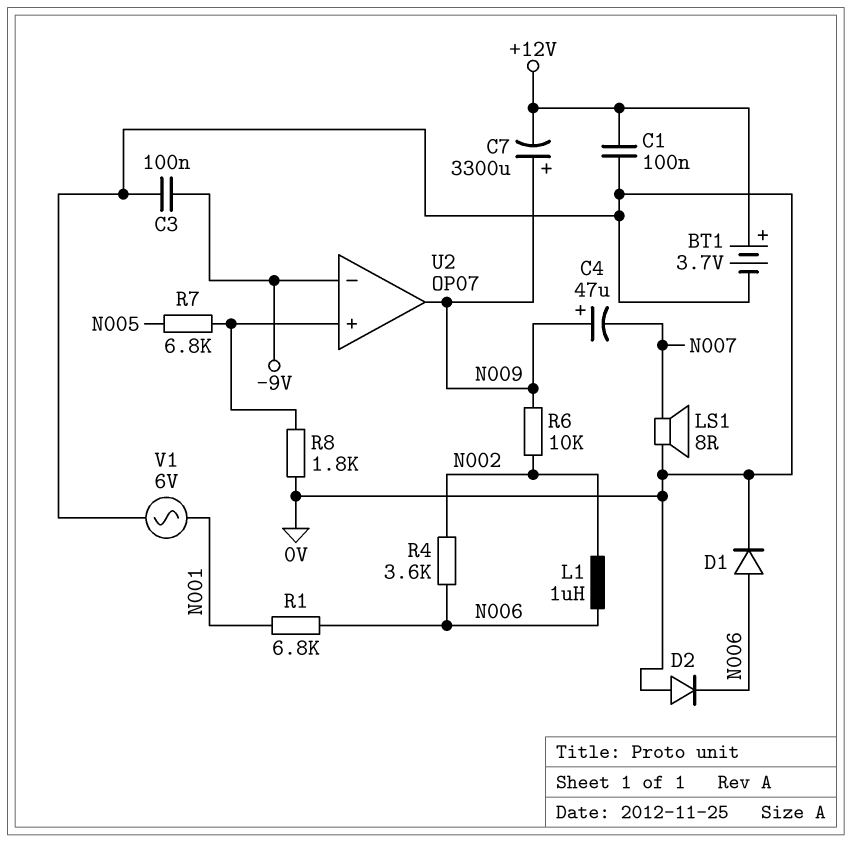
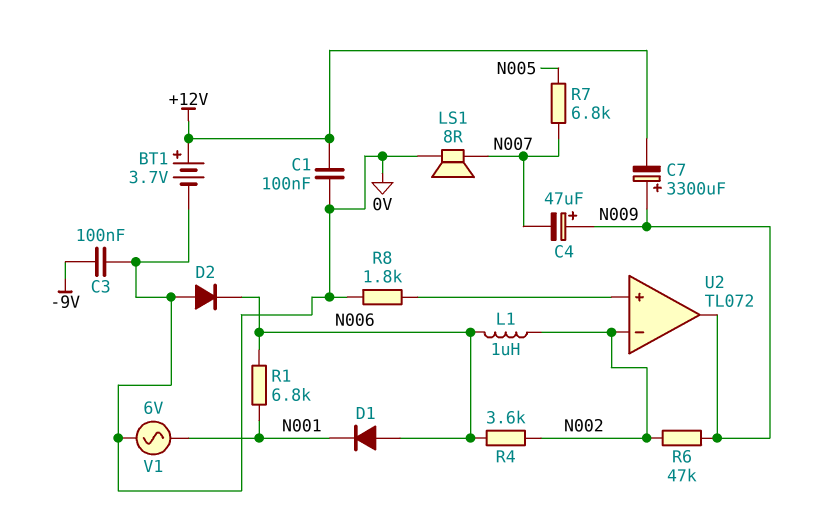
D1: diode (A N006, K 0V) -> diode (A N006, K N001)
R6: 10k (N002, N009) -> 47k (N002, N009)
R7: 6.8k (N005, U2/in+) -> 6.8k (N005, N007)
U2: OP07 -> TL072
U2 pin in-: -9V -> N002

